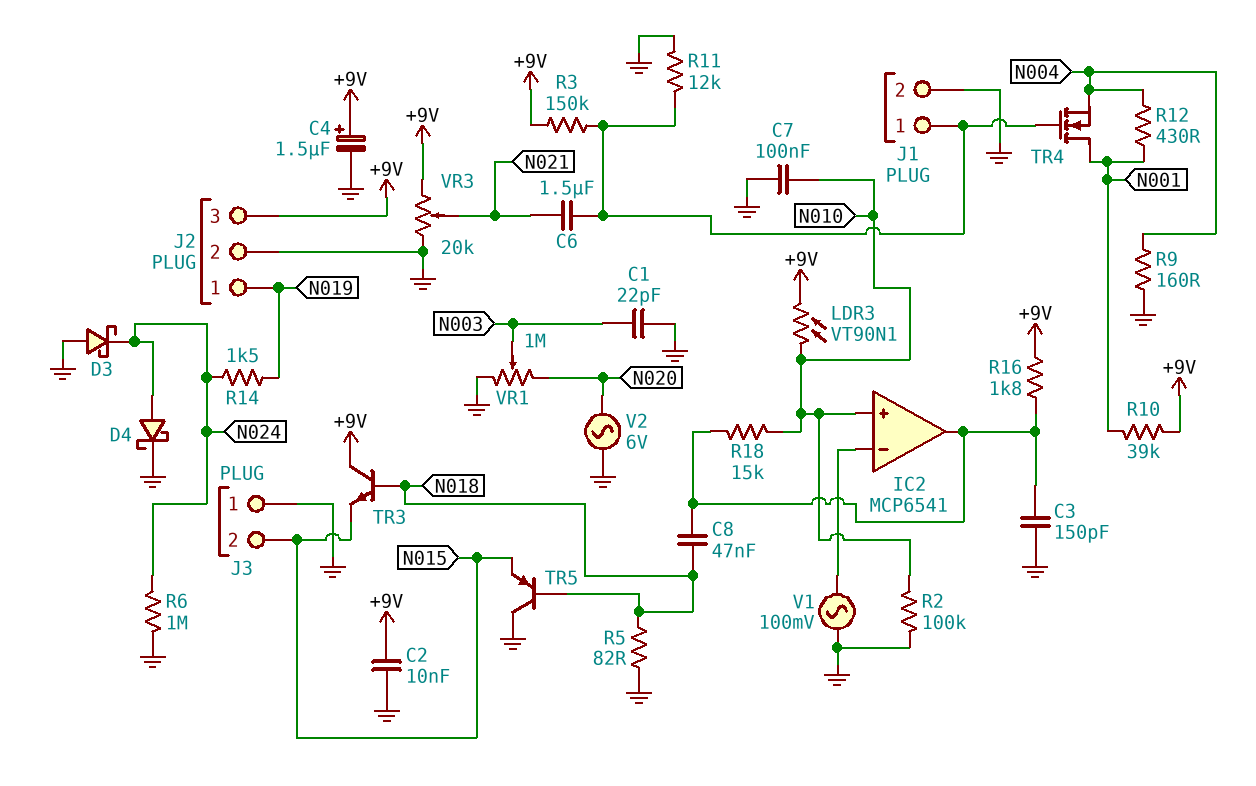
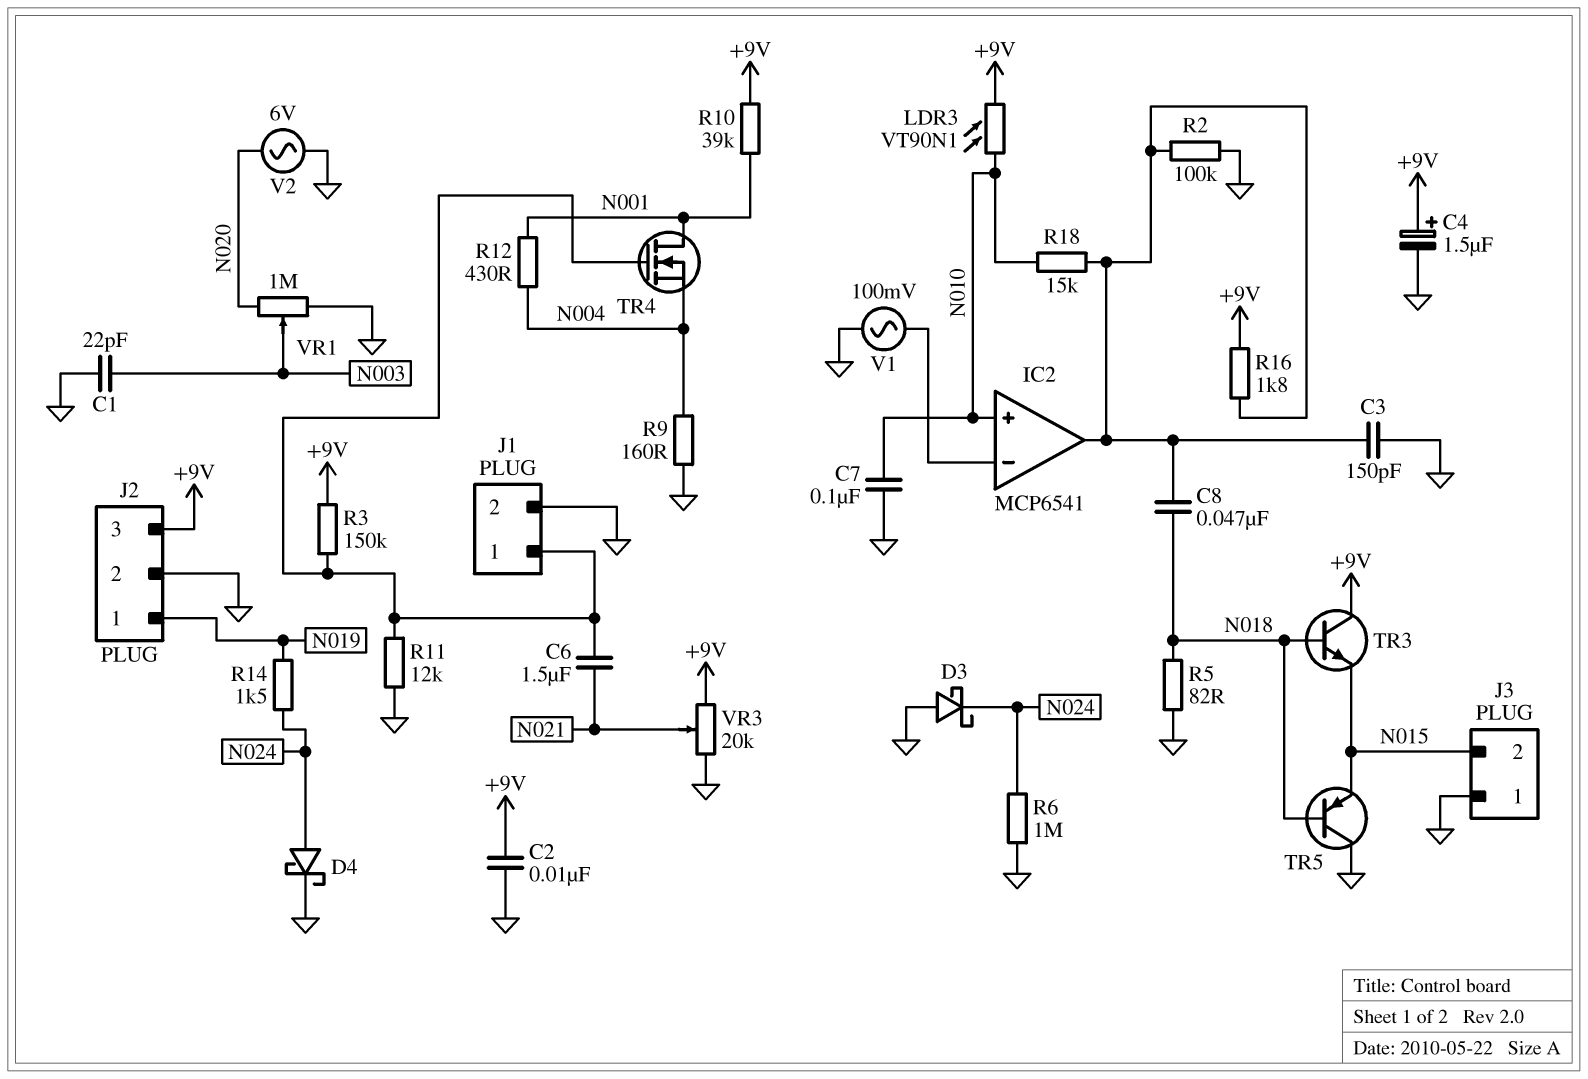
R2: 100k (GND, N010) -> 100k (GND, IC2/out)

